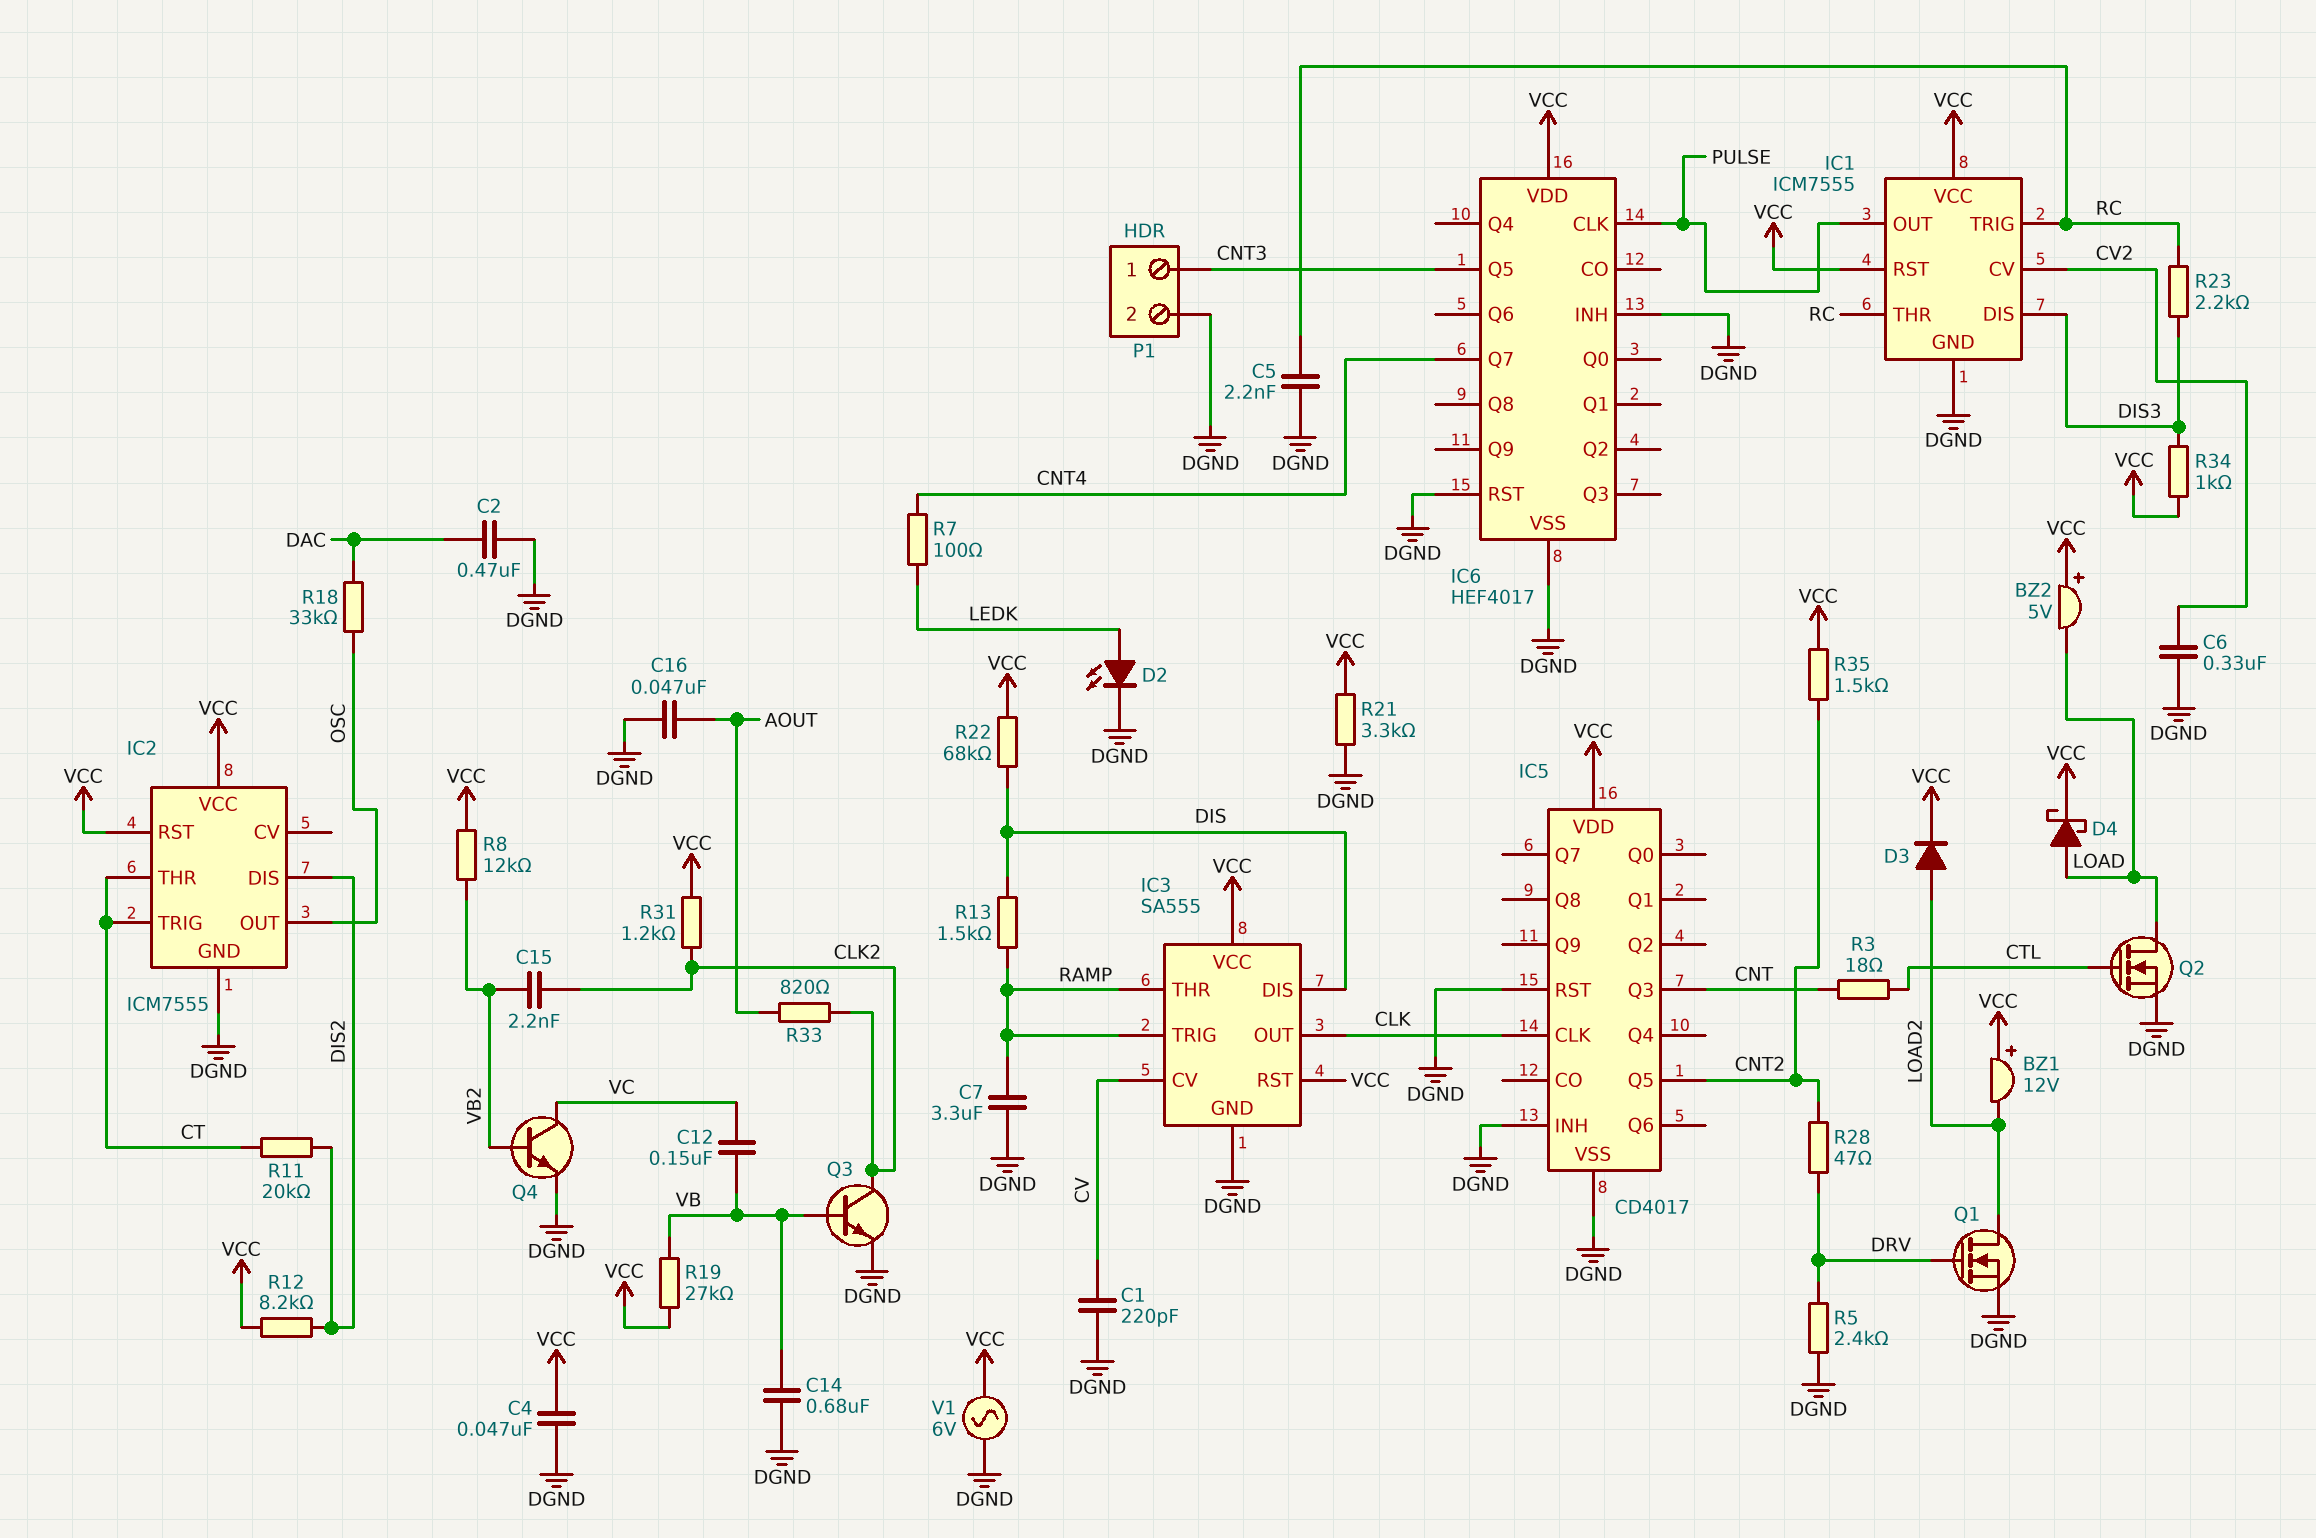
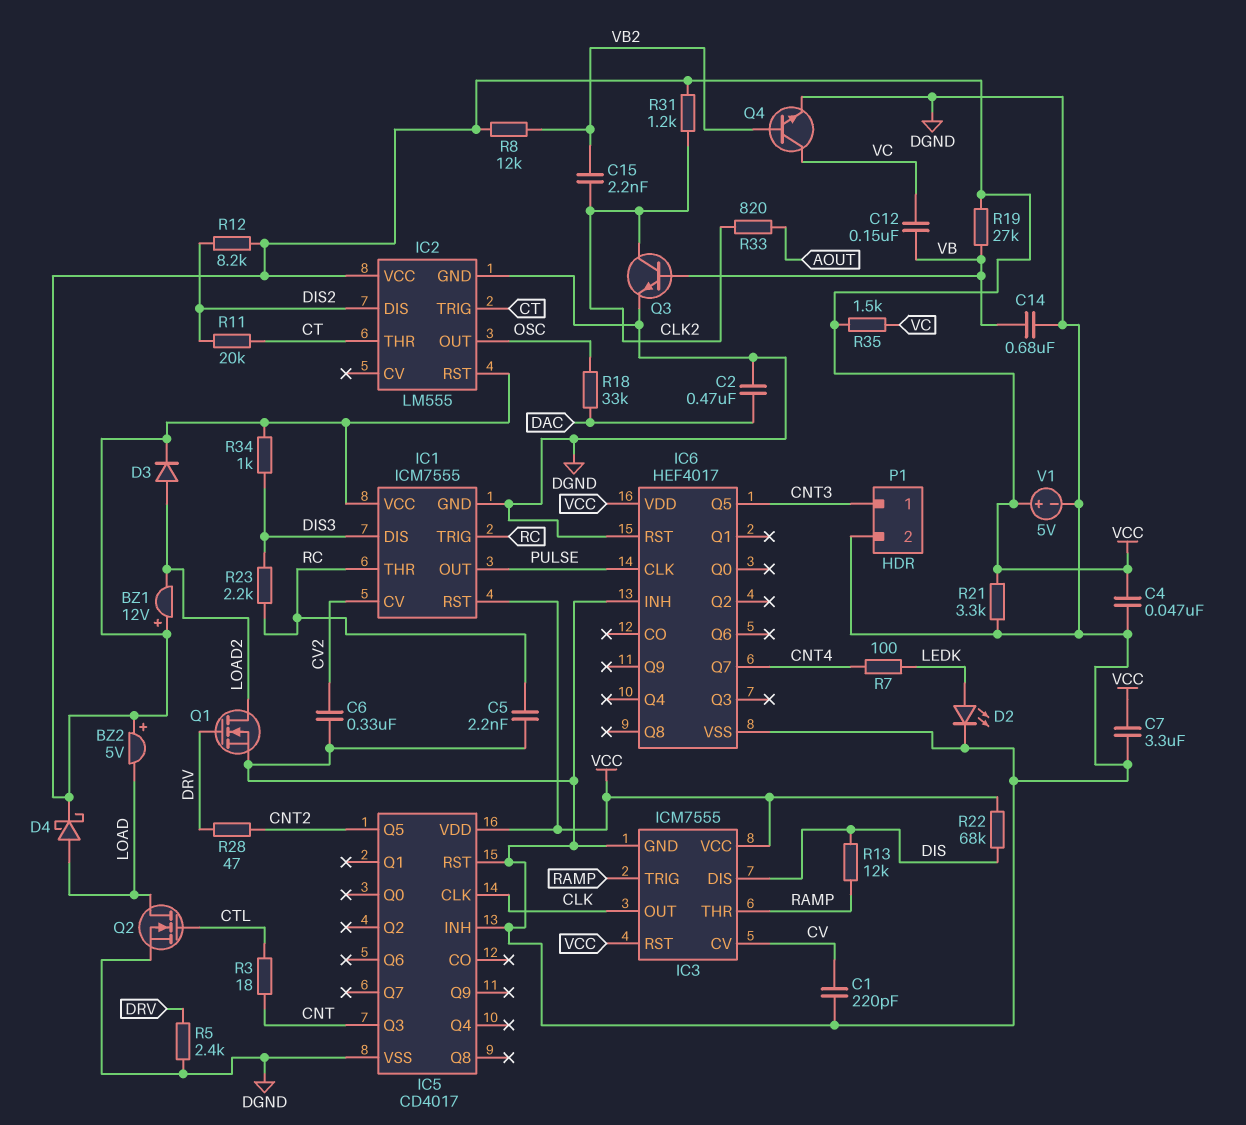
C7: 3.3uF (DGND, RAMP) -> 3.3uF (DGND, VCC)
C16: 47nF (AOUT, DGND) -> none
IC2: ICM7555 -> LM555
IC3: SA555 -> ICM7555
R13: 1.5k (DIS, RAMP) -> 12k (DIS, RAMP)
R35: 1.5k (CNT2, VCC) -> 1.5k (VC, VCC)
V1: AC 6V (DGND, VCC) -> 5V (plus VCC, minus DGND)

